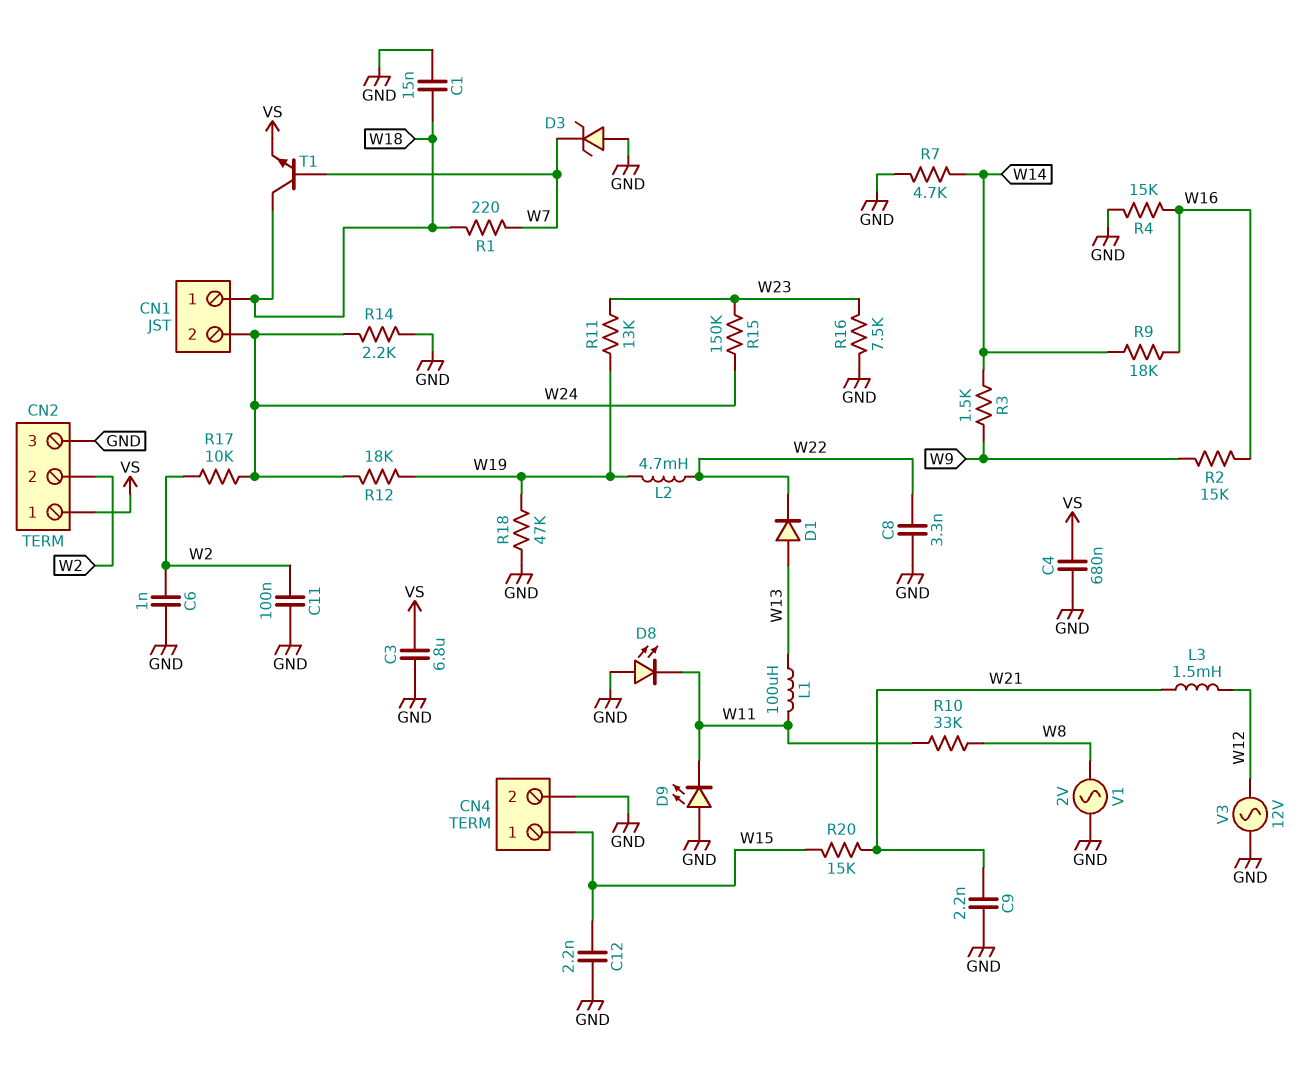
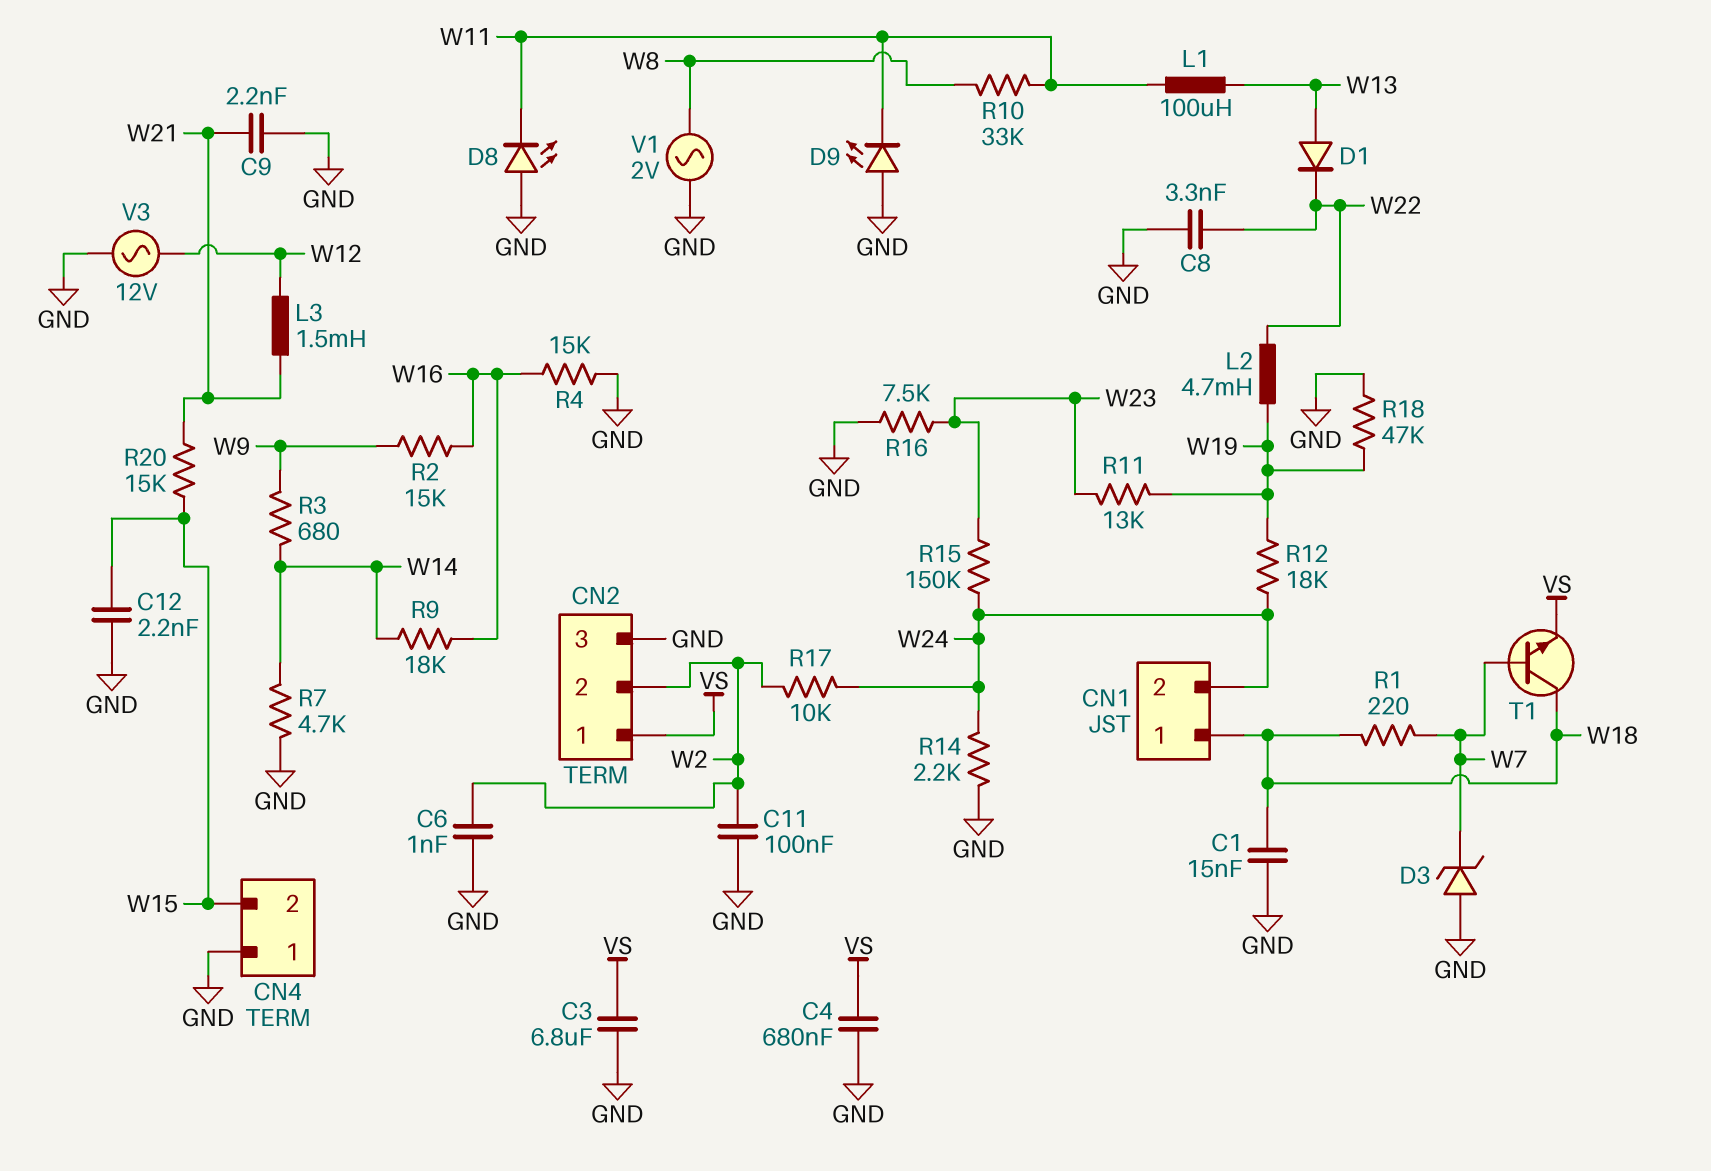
CN4 pin 1: W15 -> GND
CN4 pin 2: GND -> W15
R3: 1.5k (W9, W14) -> 680 (W9, W14)

